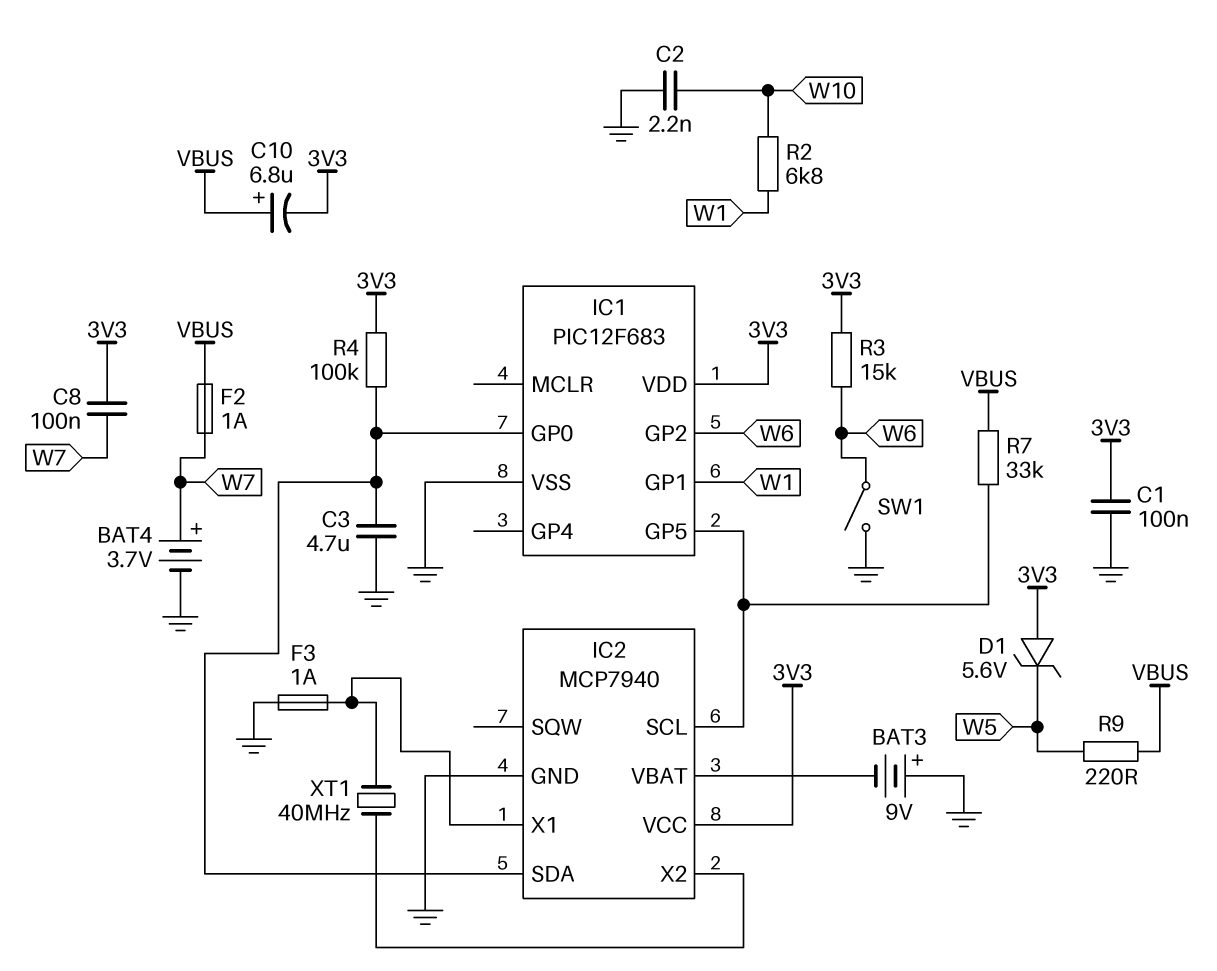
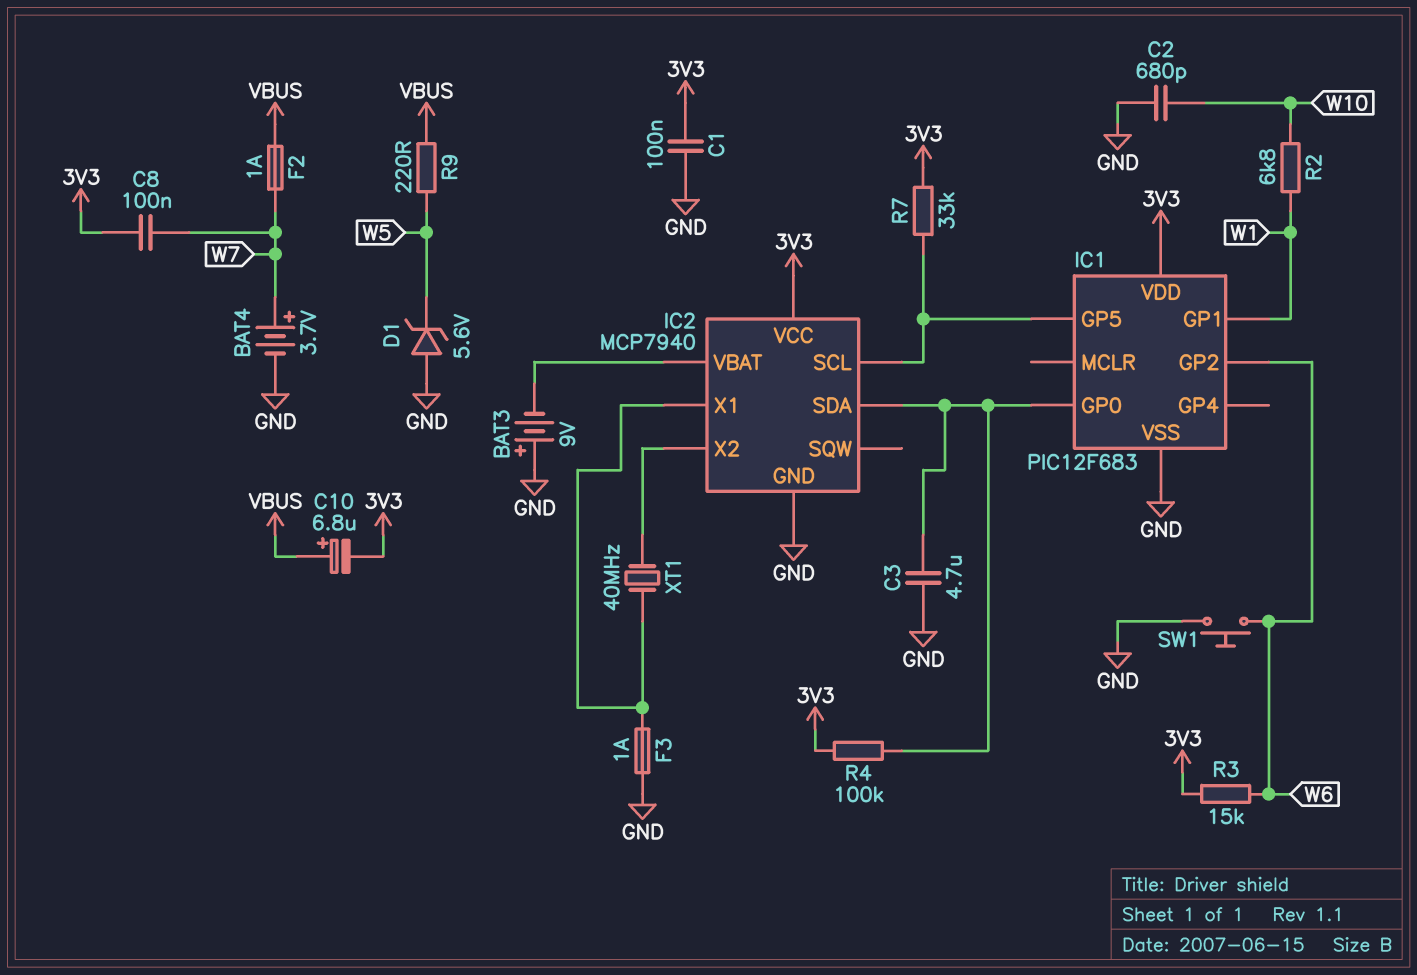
C2: 2.2nF (GND, W10) -> 680pF (GND, W10)
D1: zener 5.6V (A 3V3, K W5) -> zener 5.6V (A GND, K W5)
R7: 33k (IC1/GP5, VBUS) -> 33k (3V3, IC1/GP5)
SW1: switch (GND, W6) -> button (GND, W6)

